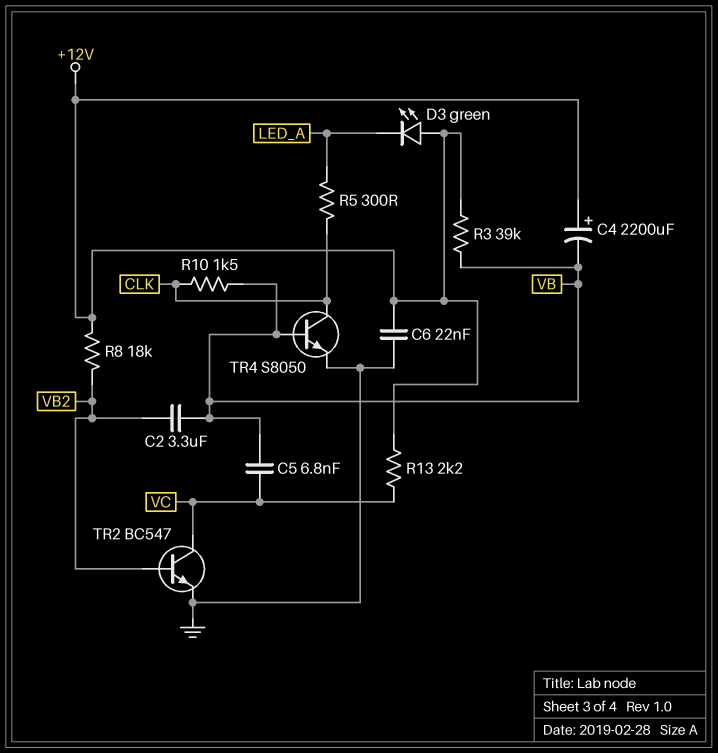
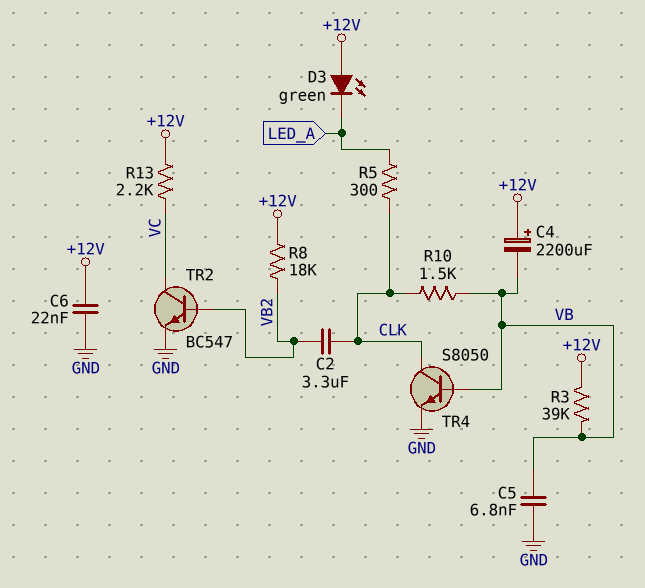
C2: 3.3uF (VB, VB2) -> 3.3uF (CLK, VB2)
C5: 6.8nF (VB, VC) -> 6.8nF (GND, VB)

